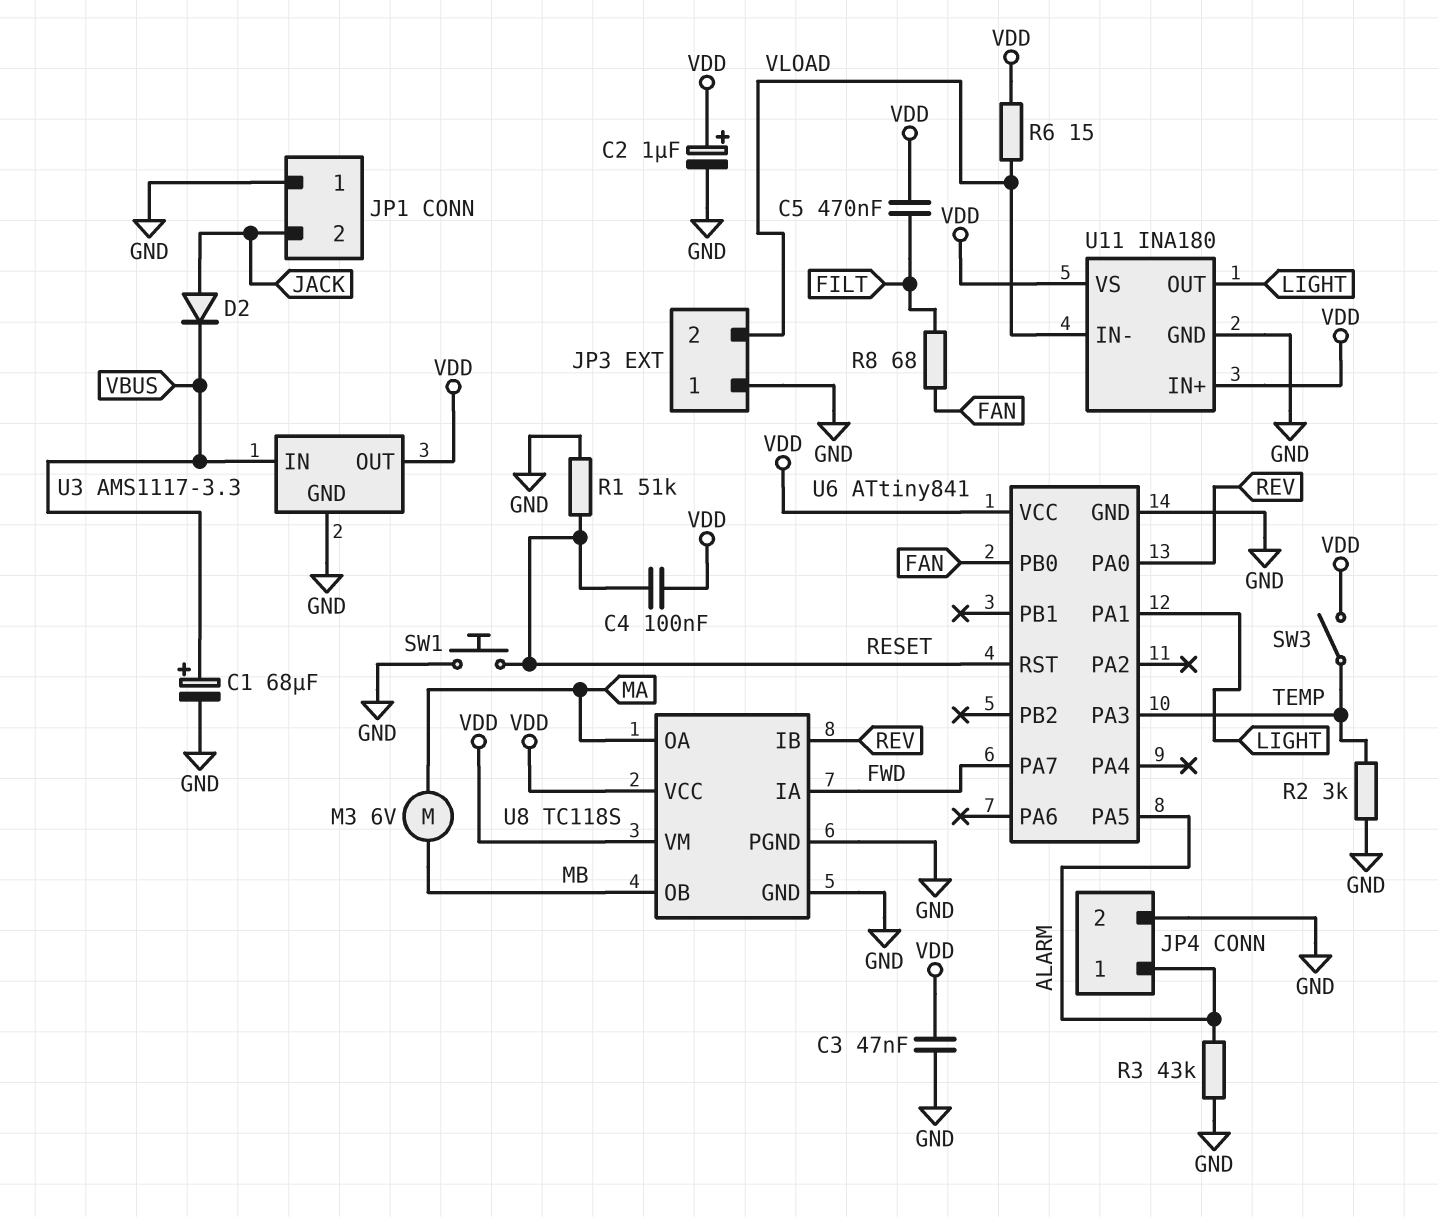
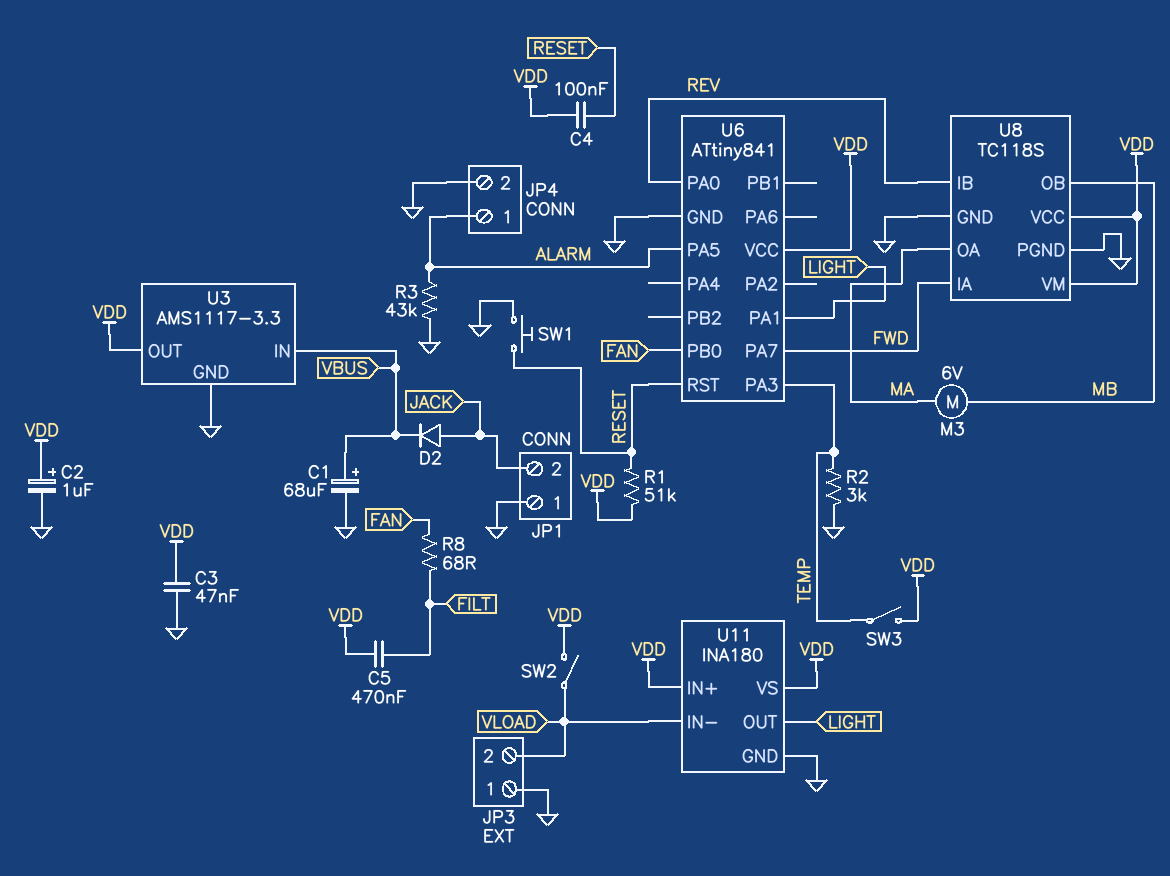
R1: 51k (GND, RESET) -> 51k (RESET, VDD)
R6: 15 (VDD, VLOAD) -> none
SW2: none -> switch (VDD, VLOAD)

